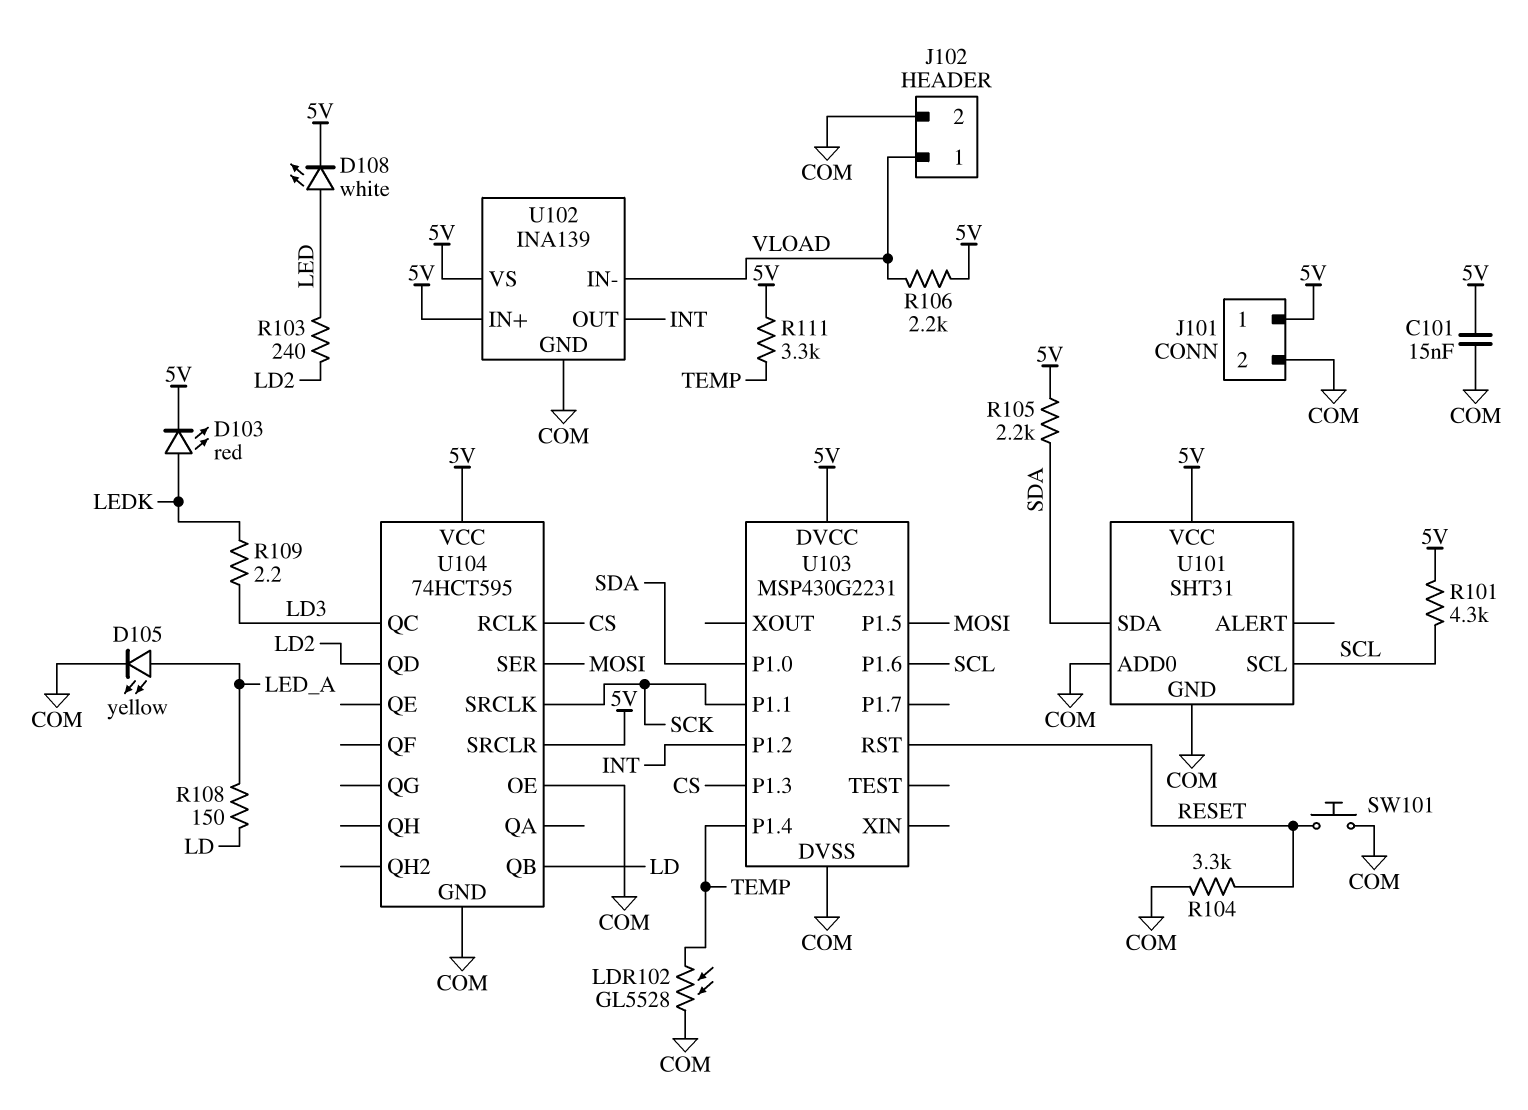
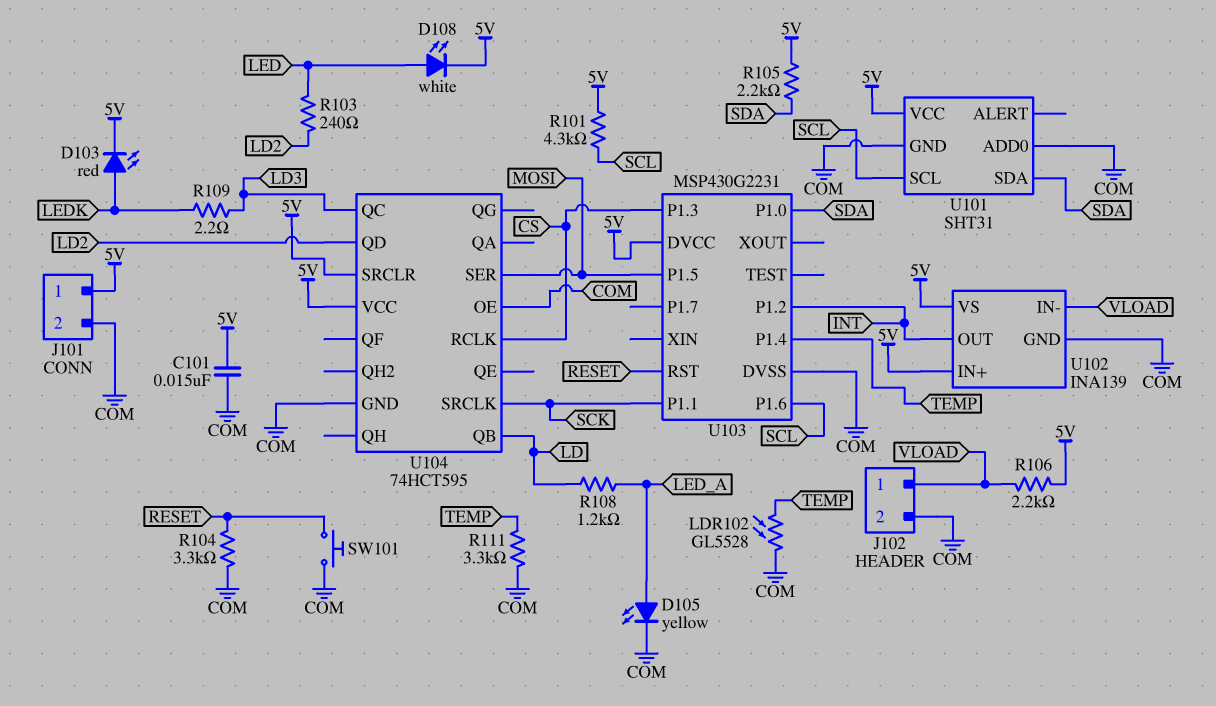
R108: 150 (LD, LED_A) -> 1.2k (LD, LED_A)
R111: 3.3k (5V, TEMP) -> 3.3k (COM, TEMP)

